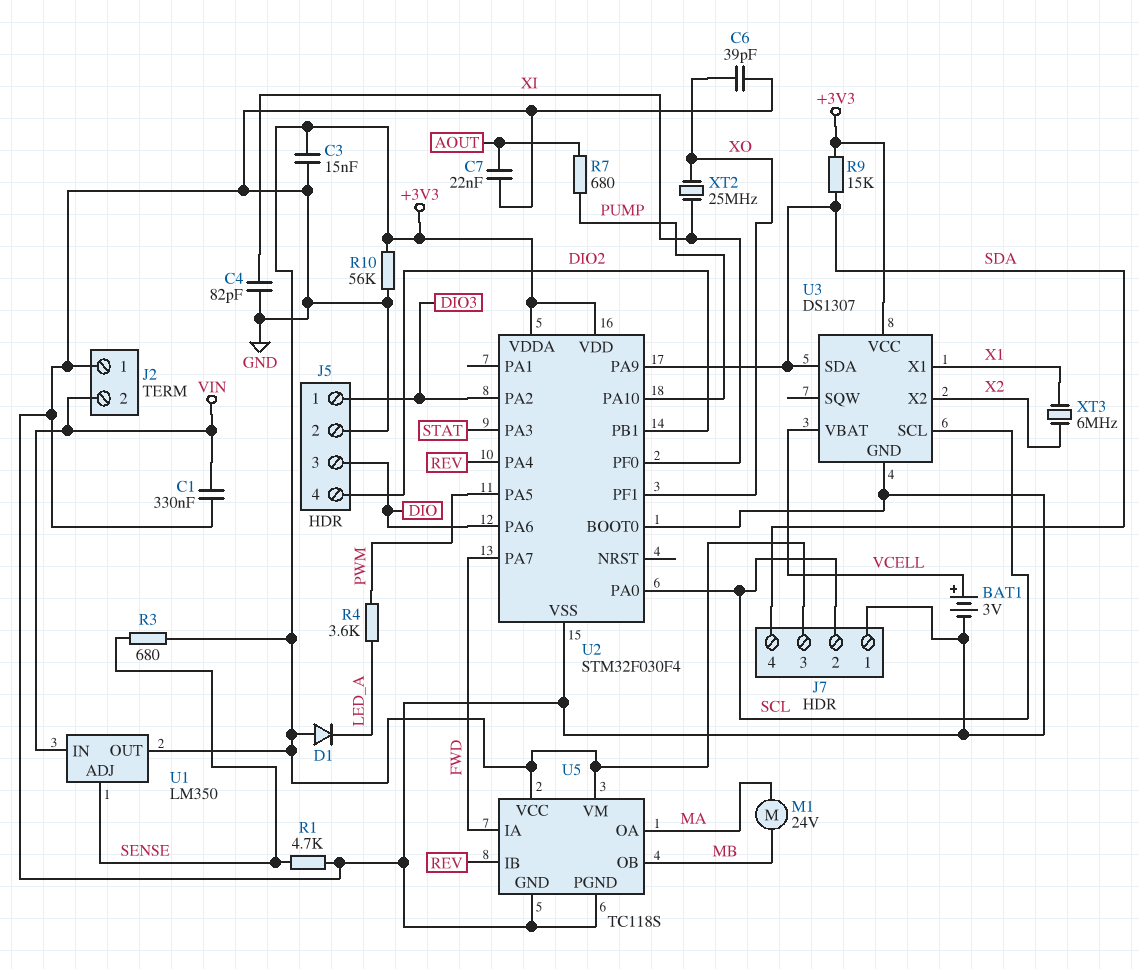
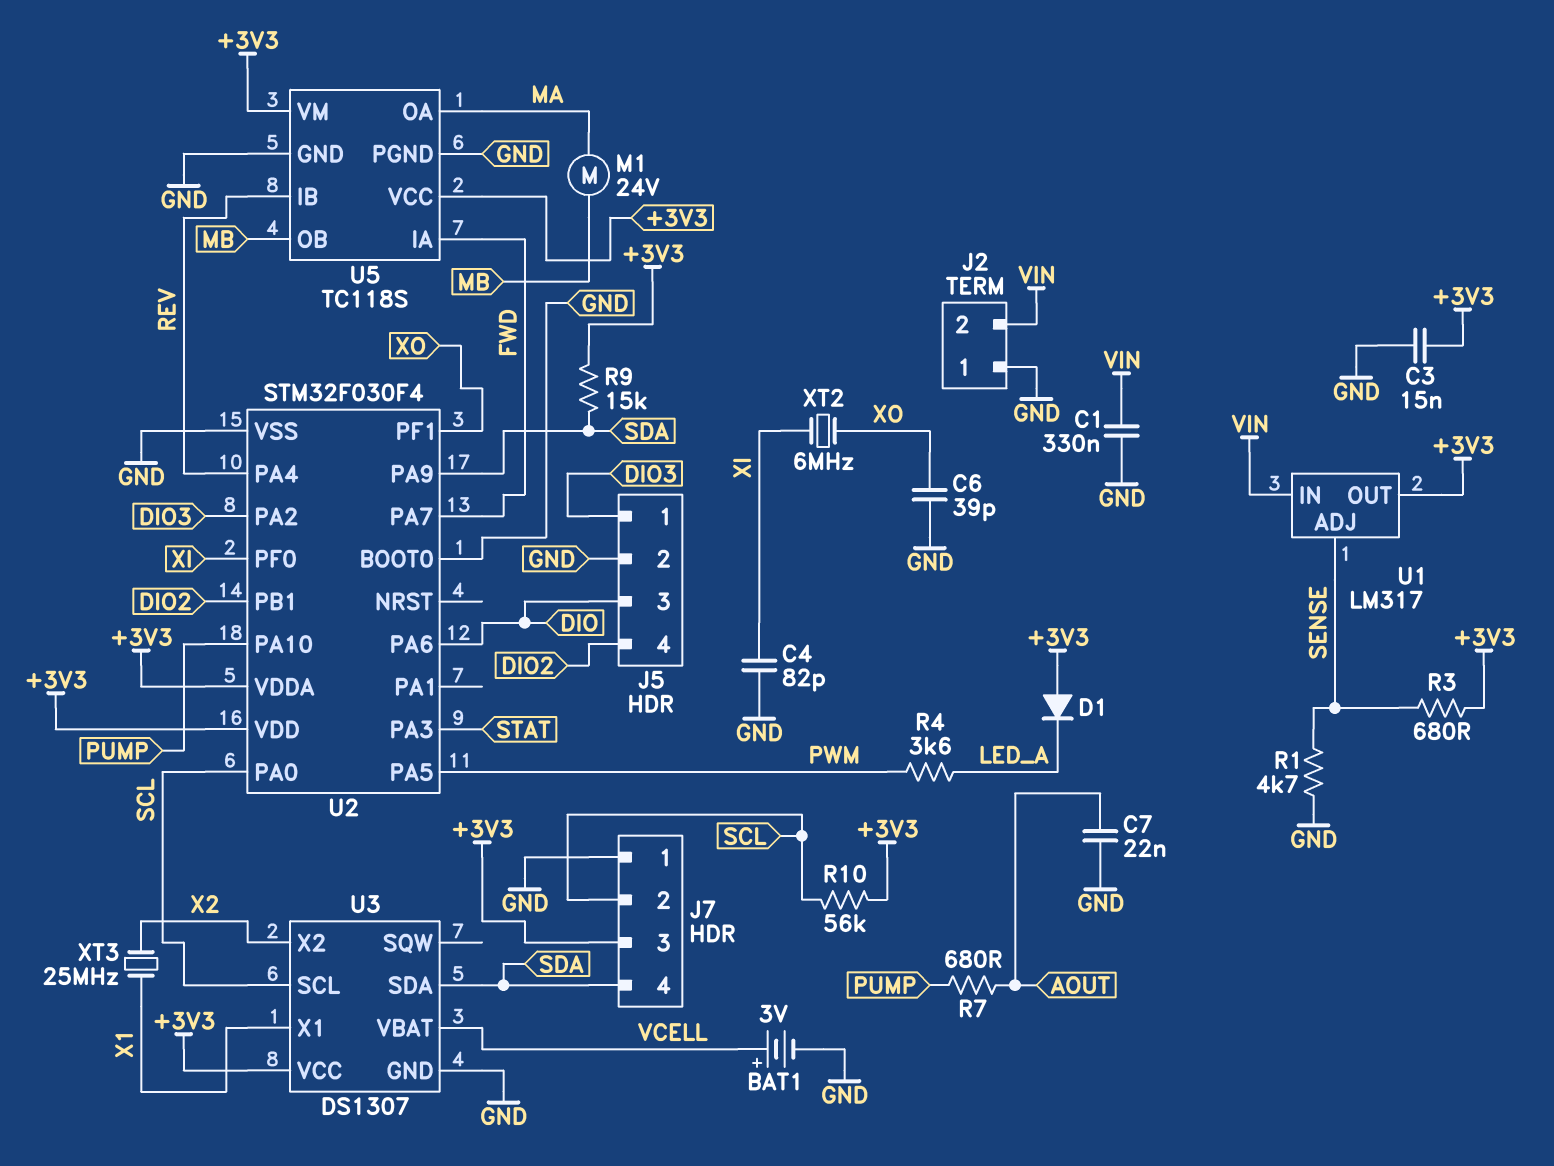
R10: 56k (+3V3, GND) -> 56k (+3V3, SCL)
U1: LM350 -> LM317
XT2: 25MHz (XI, XO) -> 6MHz (XI, XO)
XT3: 6MHz (X1, X2) -> 25MHz (X1, X2)

